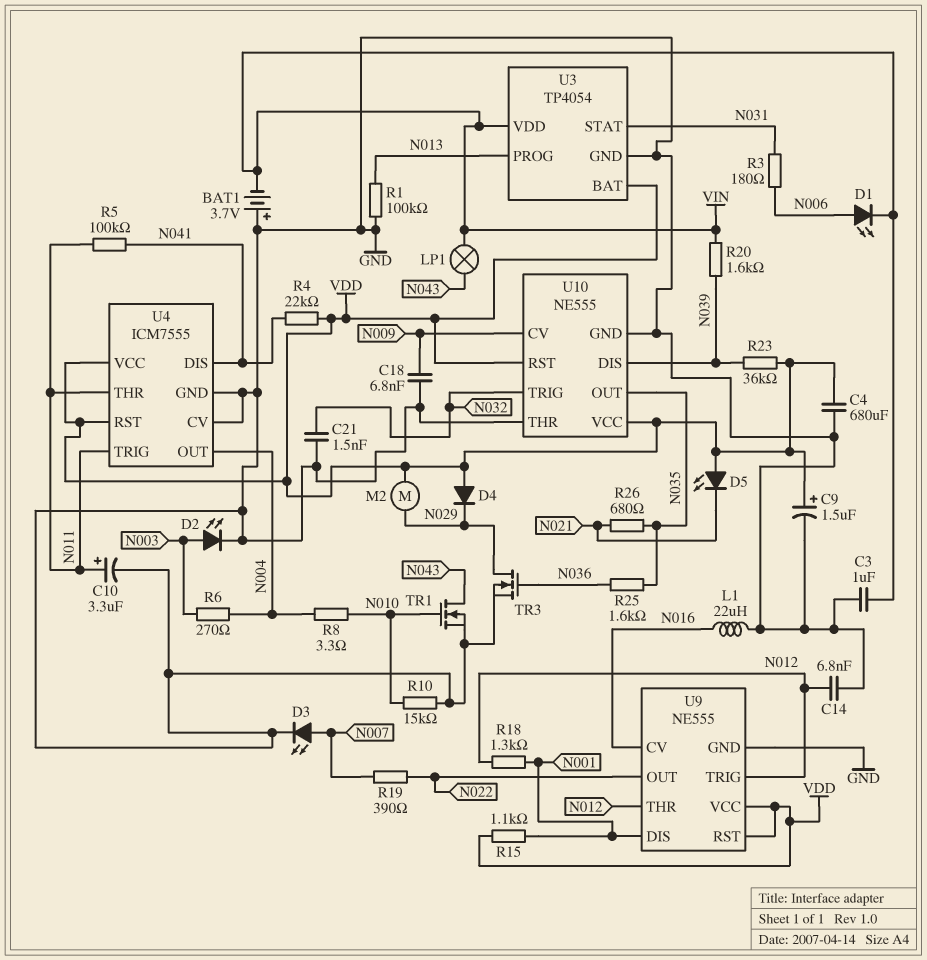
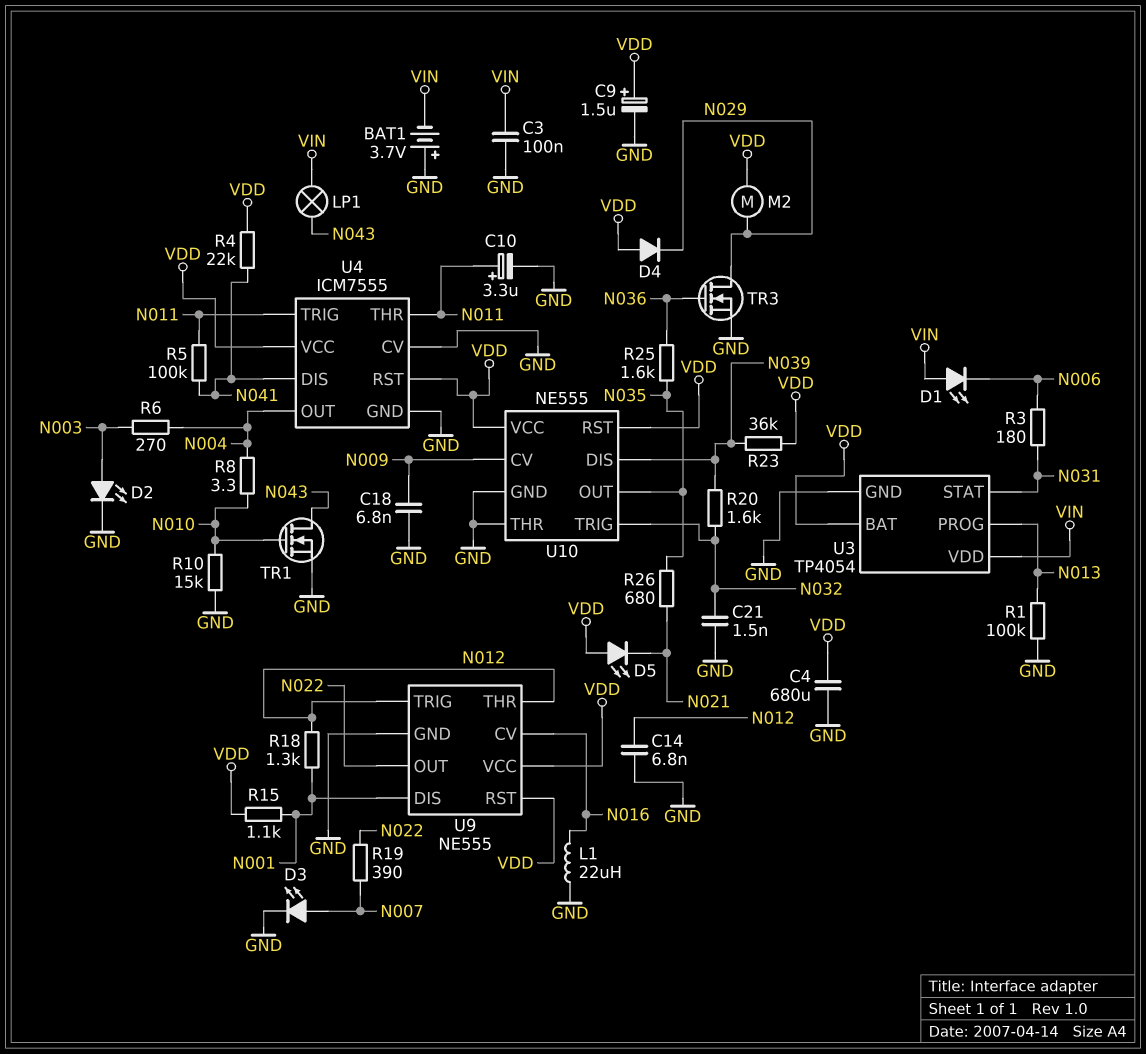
C3: 1uF (GND, VIN) -> 100nF (GND, VIN)
D1: LED (A N006, K VIN) -> LED (A VIN, K N006)
R20: 1.6k (N039, VIN) -> 1.6k (N032, N039)

